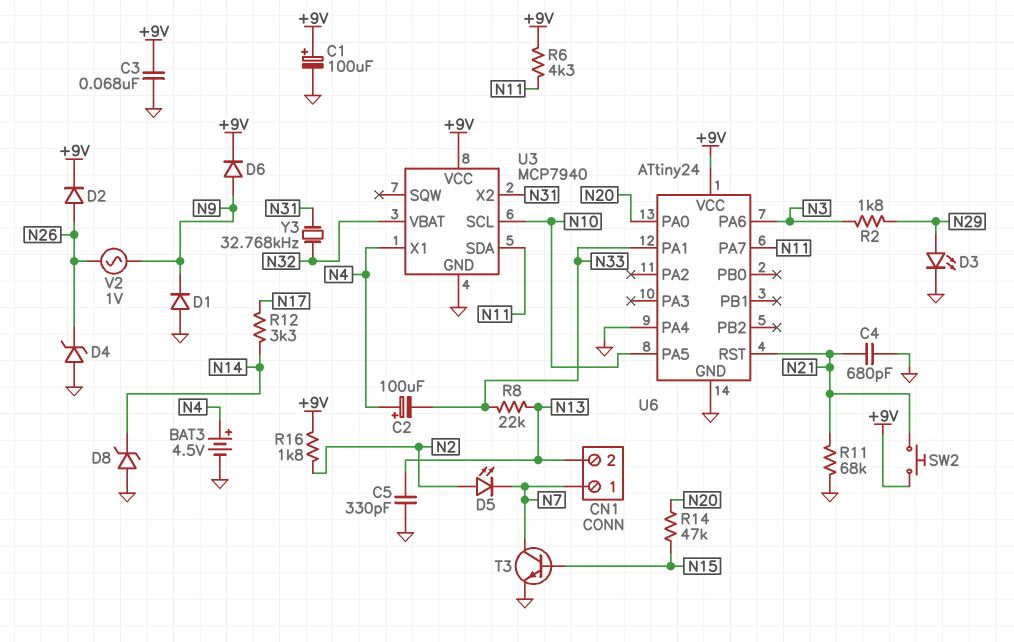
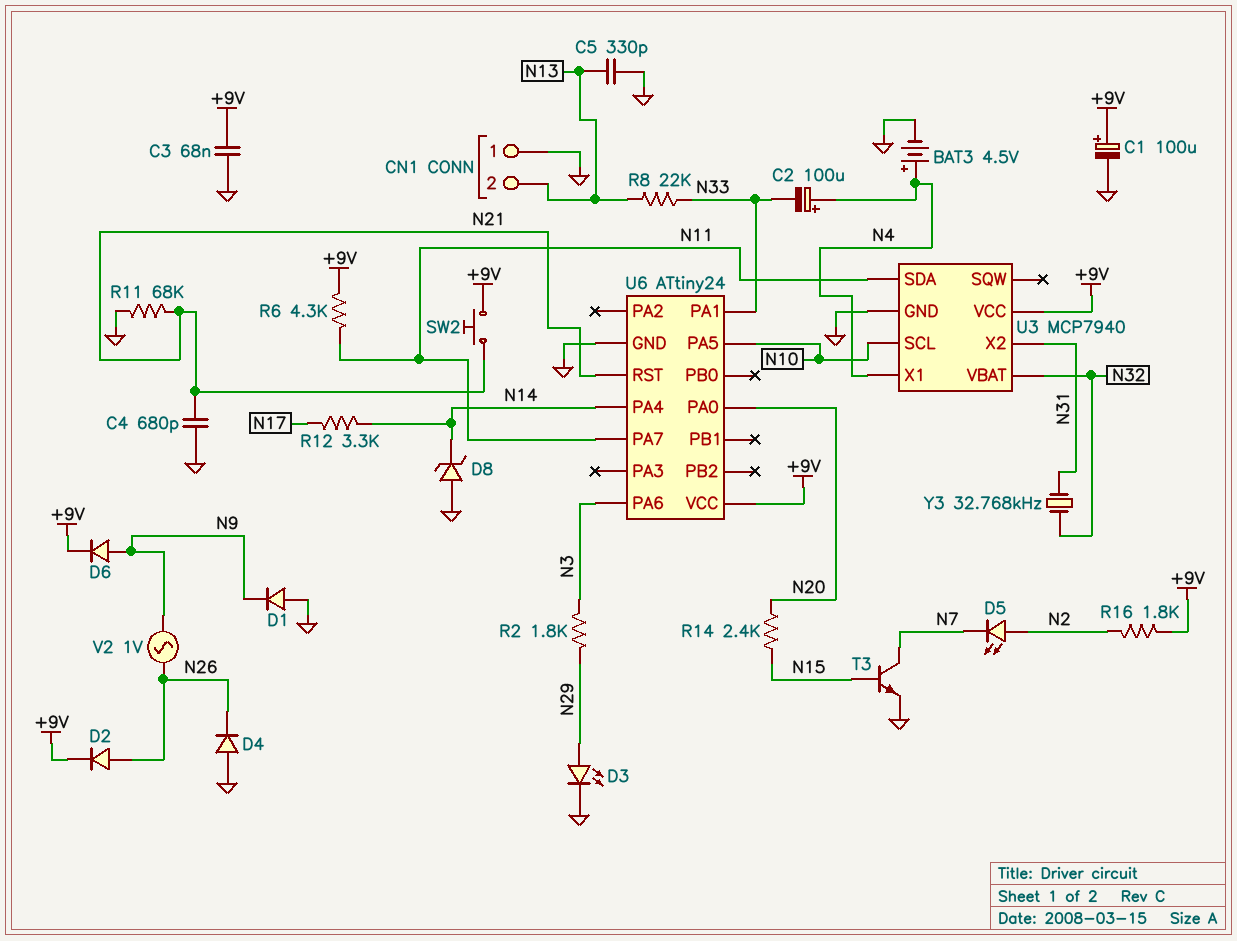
CN1 pin 1: N7 -> GND
D4: zener (A GND, K N26) -> diode (A GND, K N26)
R14: 47k (N15, N20) -> 2.4k (N15, N20)
U6 pin PA4: GND -> N14

